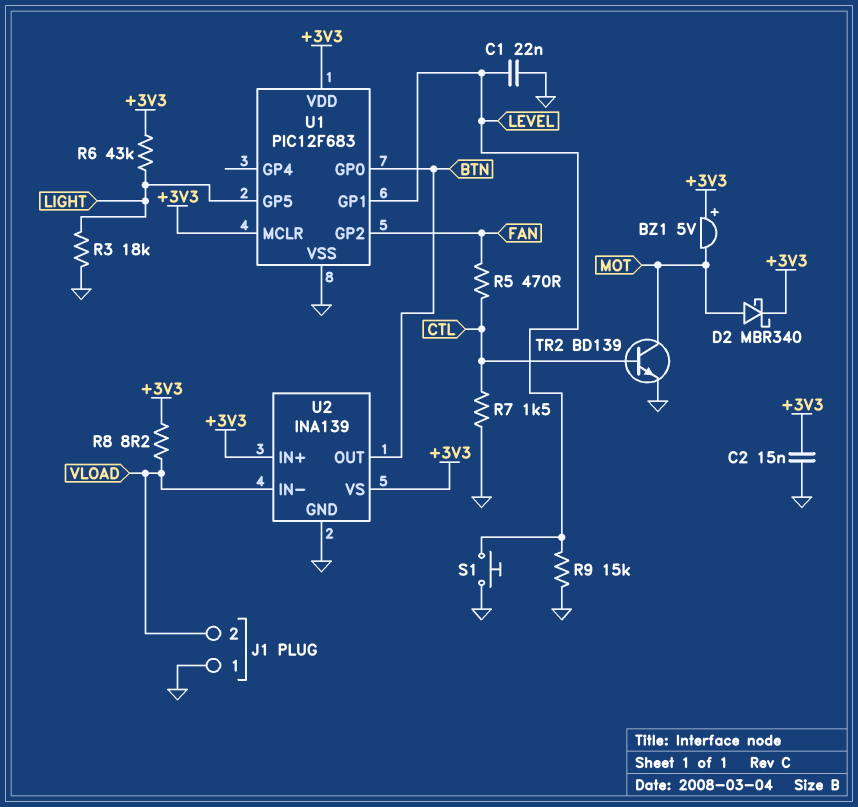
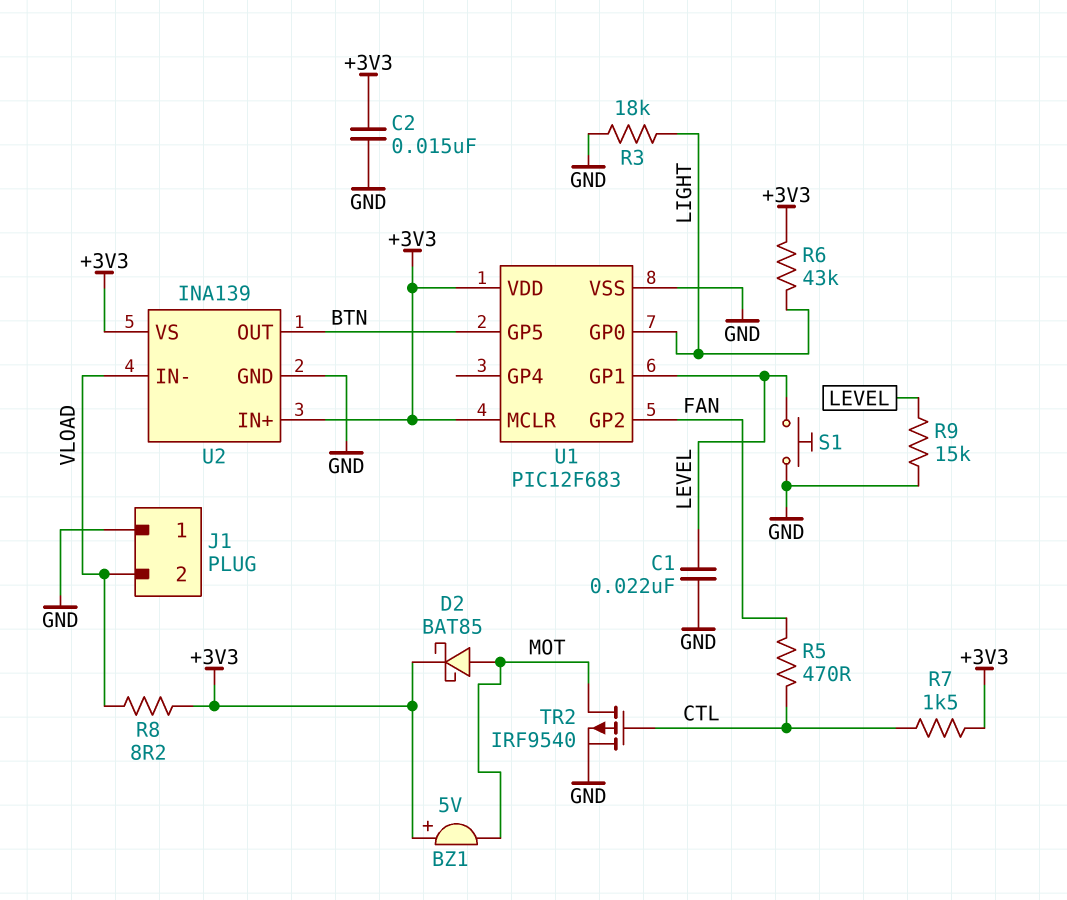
D2: schottky MBR340 (A MOT, K +3V3) -> schottky BAT85 (A MOT, K +3V3)
R7: 1.5k (CTL, GND) -> 1.5k (+3V3, CTL)
TR2: NPN BD139 (B CTL, C MOT, E GND) -> PMOS IRF9540 (G CTL, D MOT, S GND)
U1 pin GP0: BTN -> LIGHT
U1 pin GP5: LIGHT -> BTN

